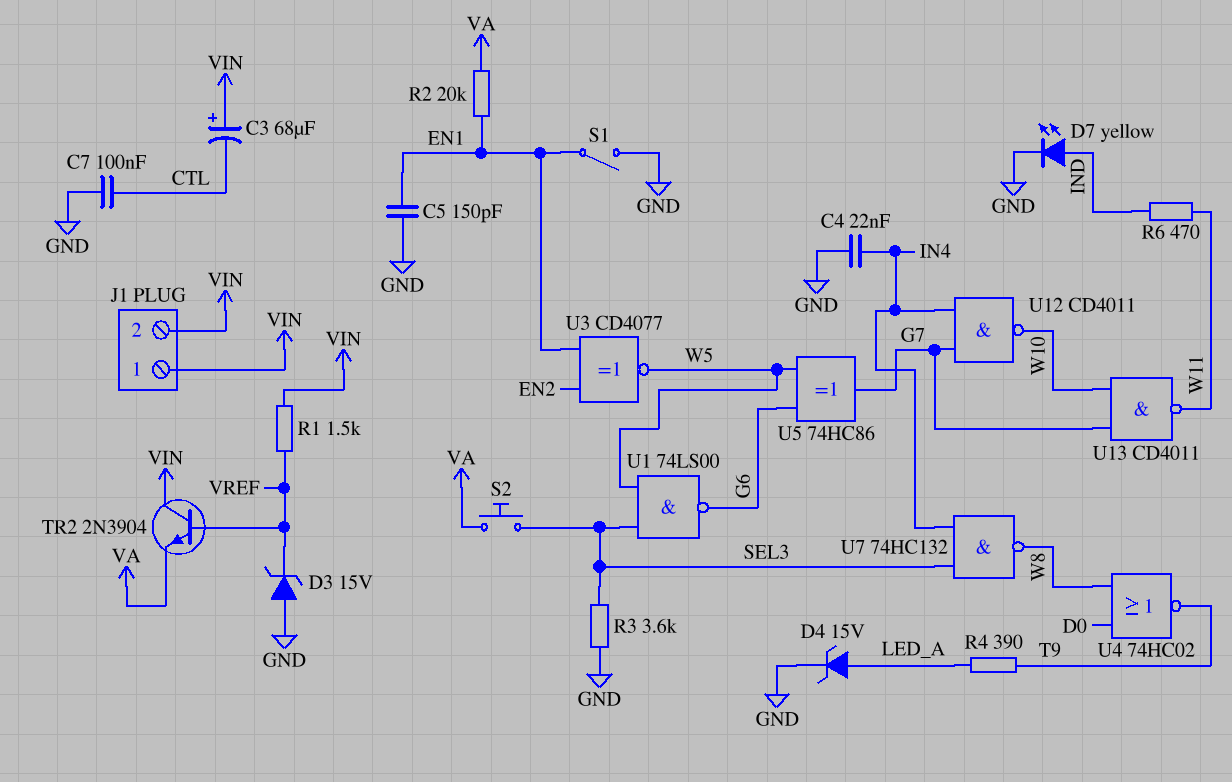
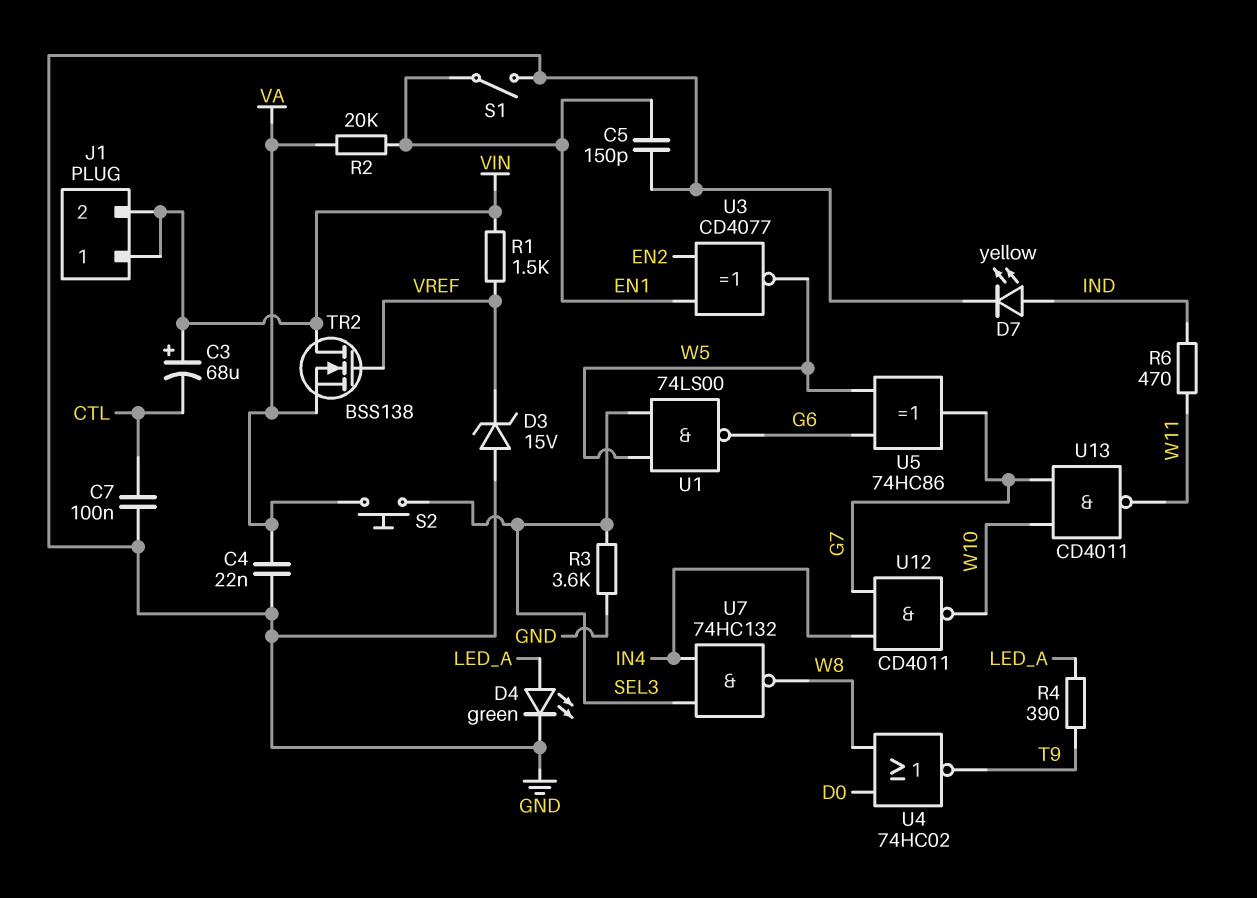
C4: 22nF (GND, IN4) -> 22nF (GND, VA)
D4: zener 15V (A LED_A, K GND) -> LED green (A LED_A, K GND)
TR2: NPN 2N3904 (B VREF, C VIN, E VA) -> NMOS BSS138 (G VREF, D VIN, S VA)

